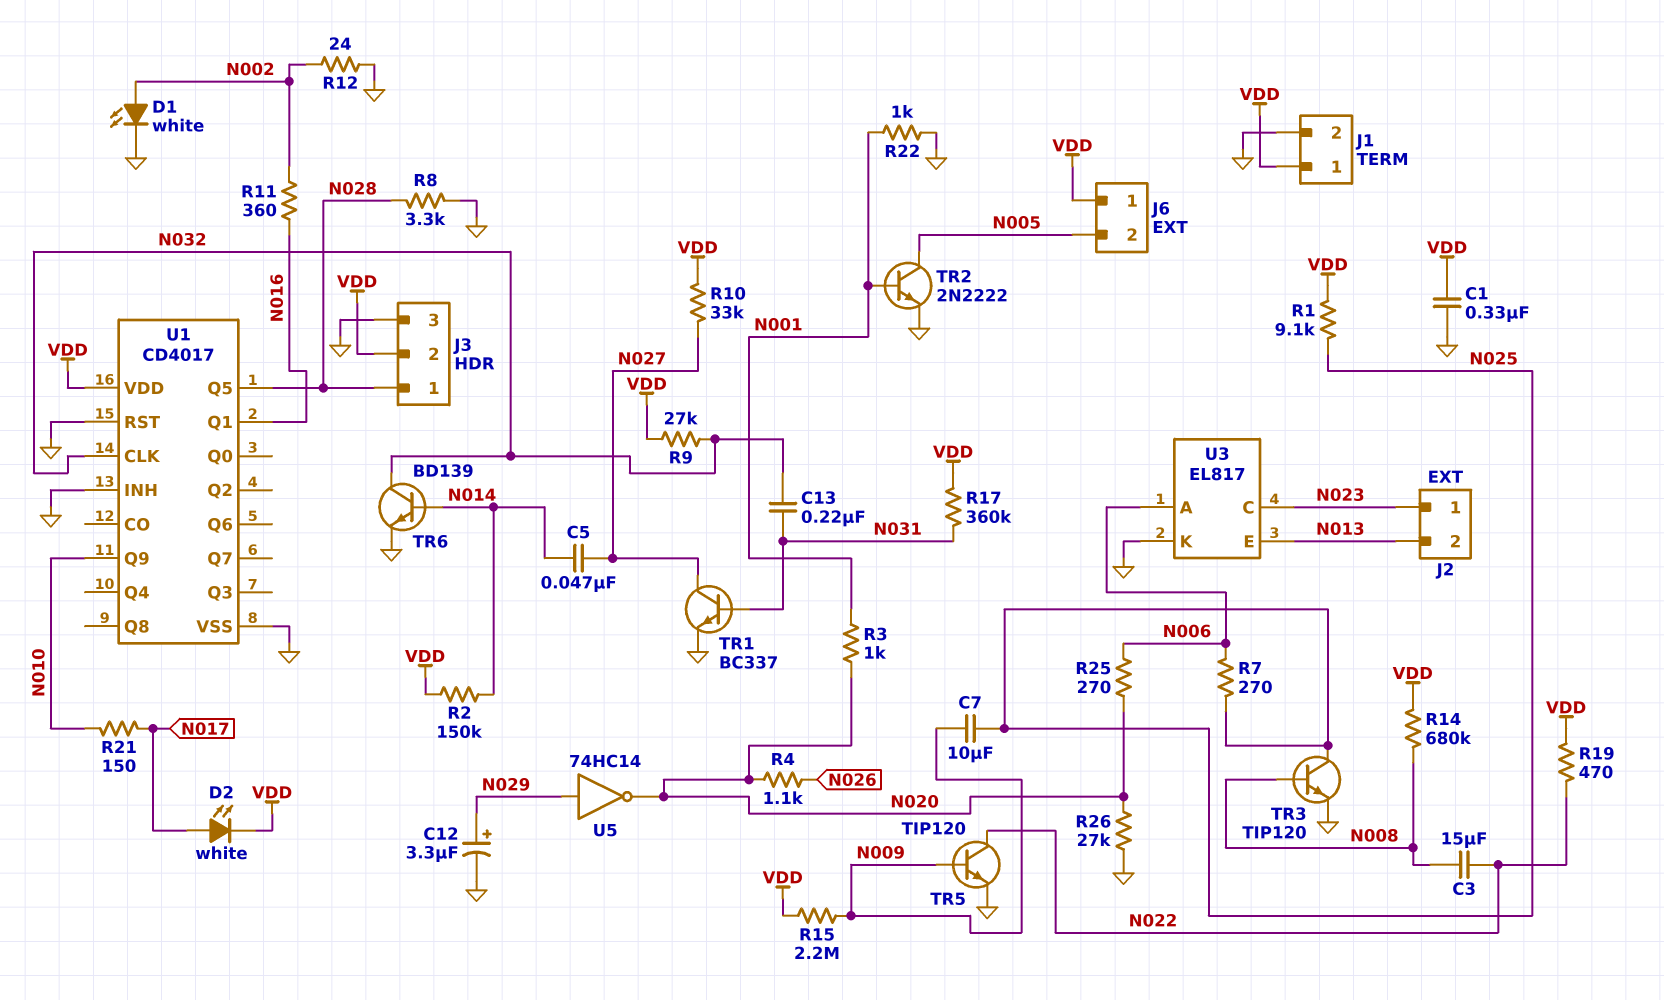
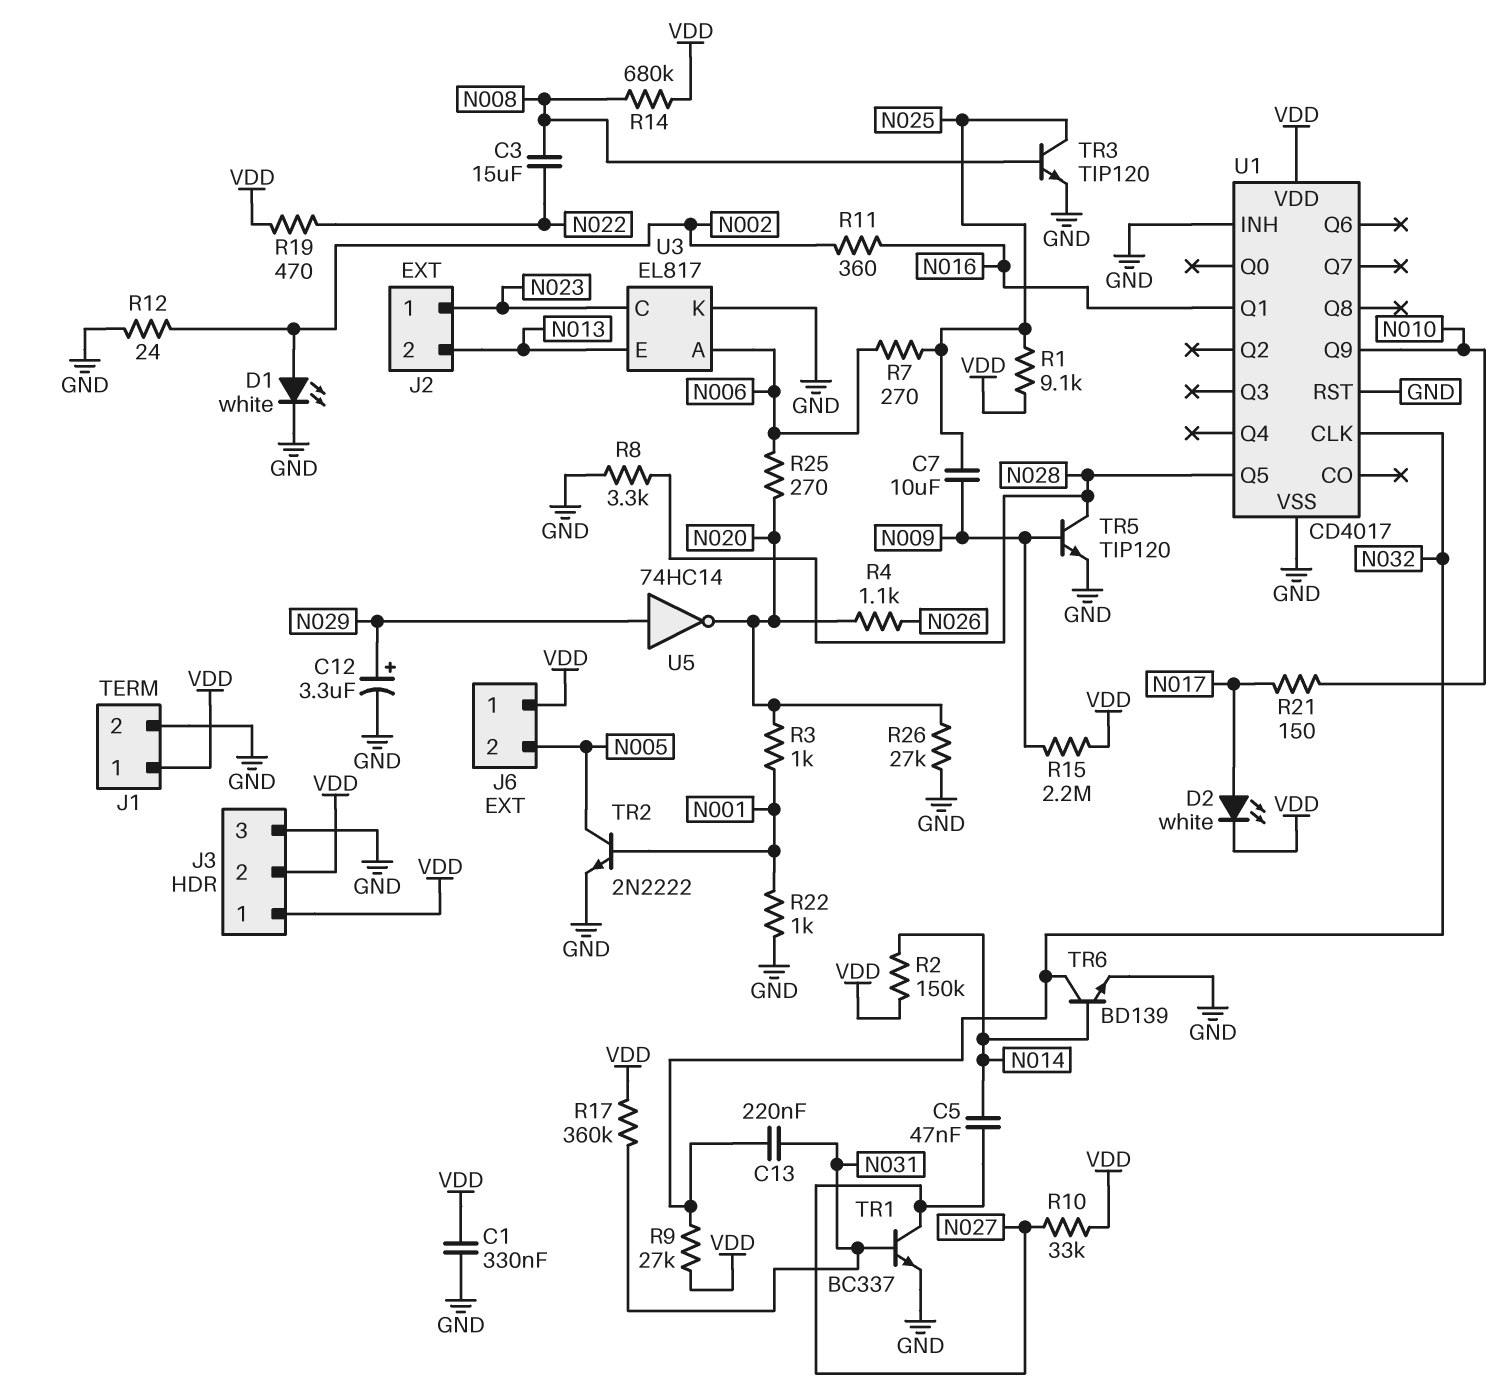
J3 pin 1: N028 -> VDD
TR5: NPN TIP120 (B N009, C N022, E GND) -> NPN TIP120 (B N009, C N028, E GND)

